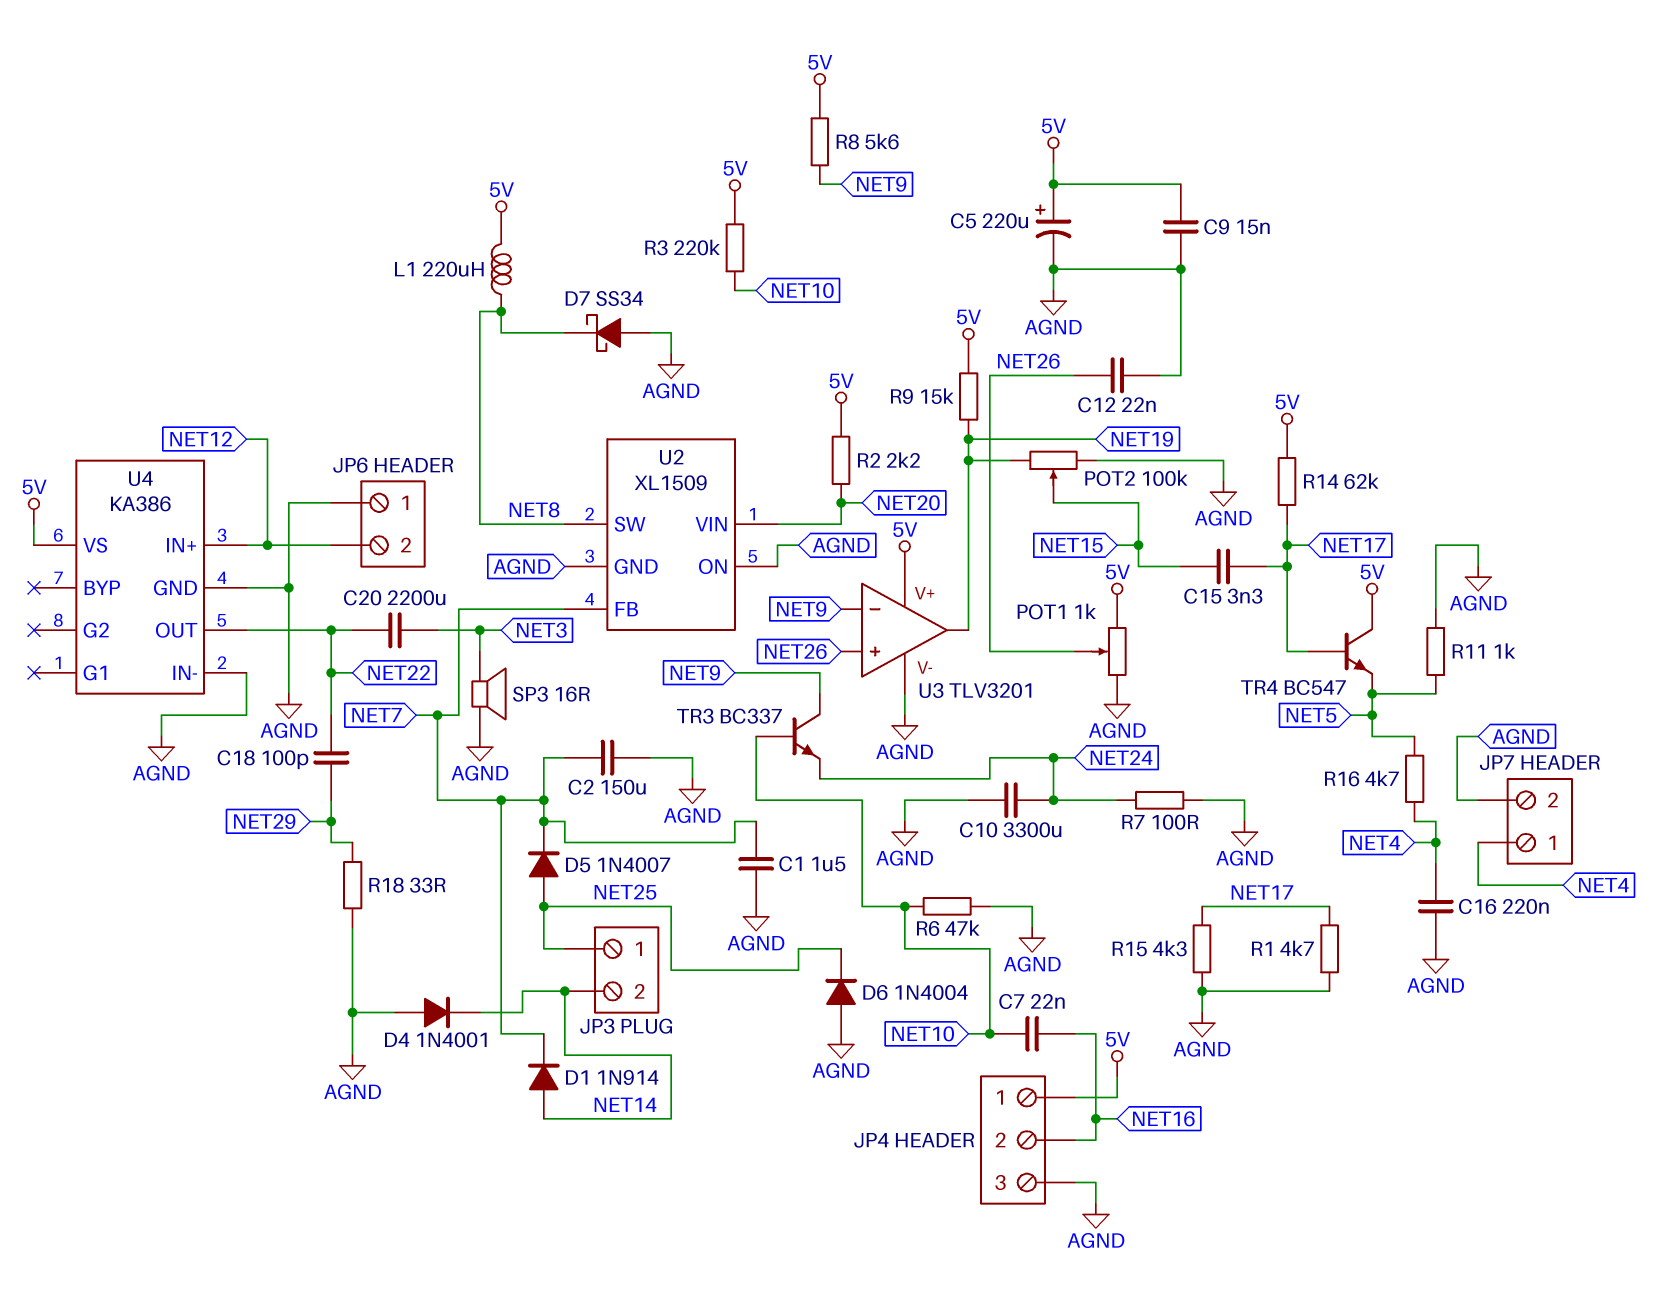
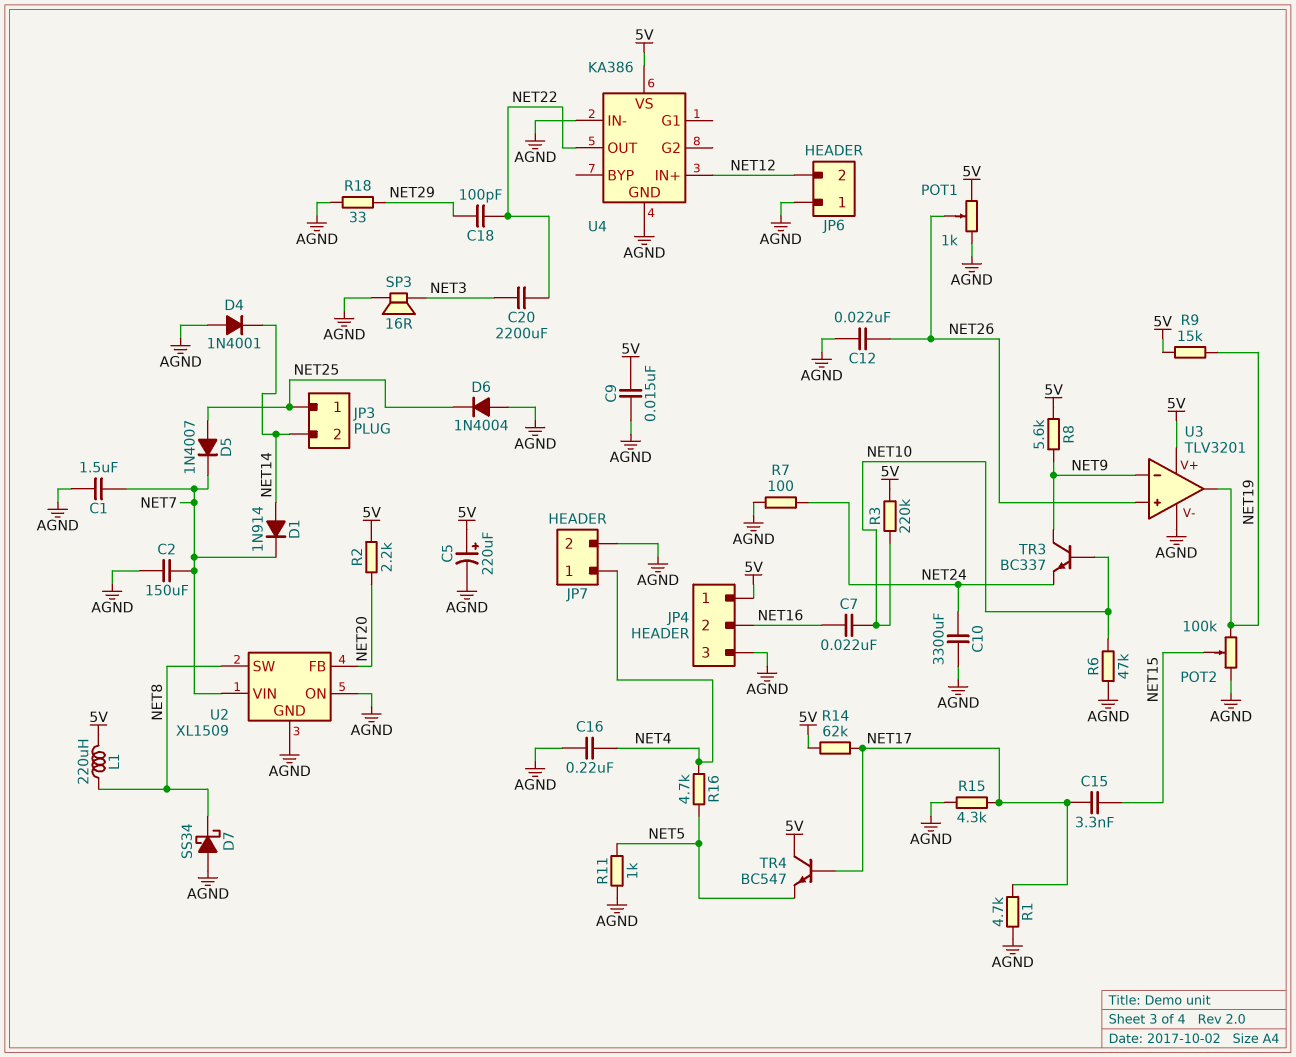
U2 pin FB: NET7 -> NET20
U2 pin VIN: NET20 -> NET7

